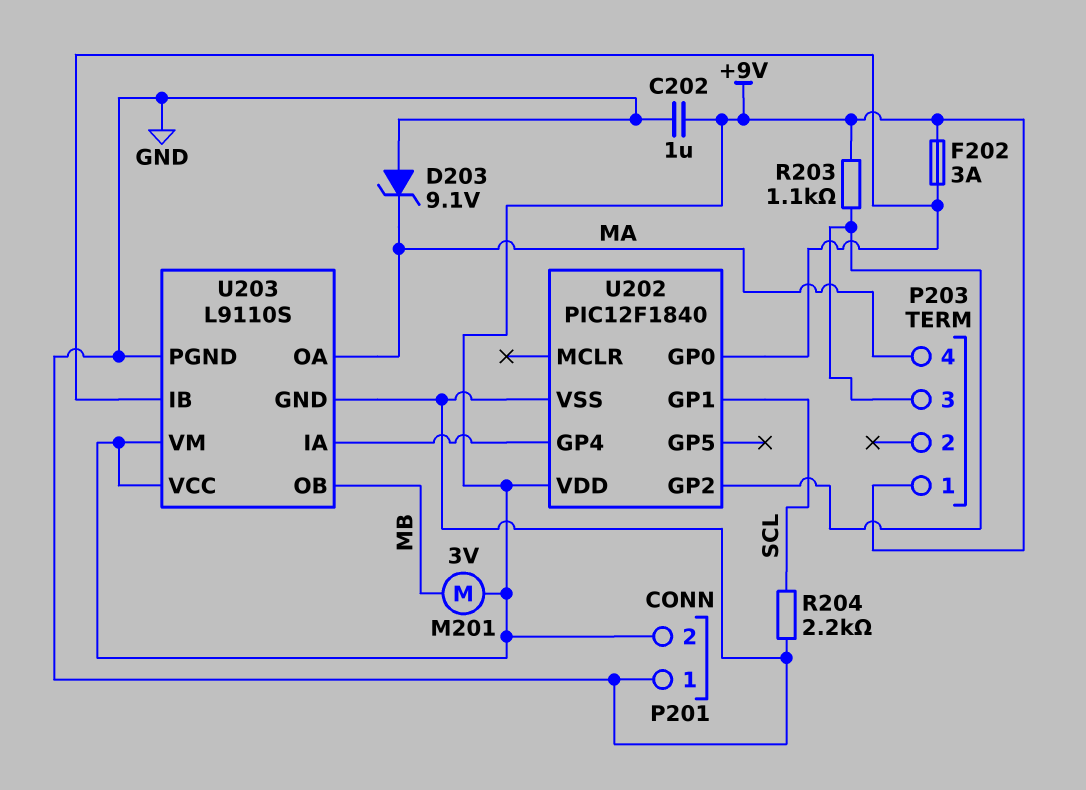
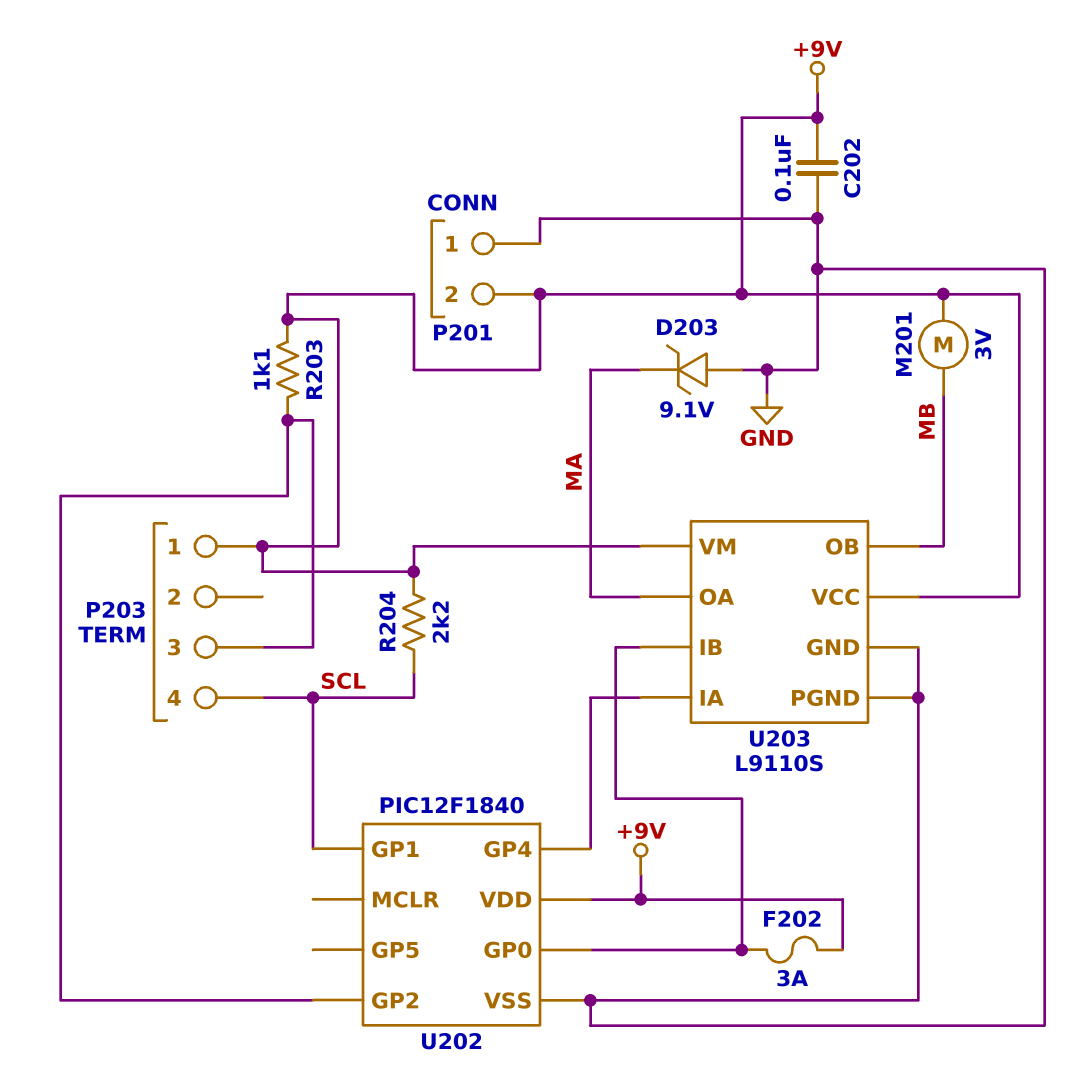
C202: 1uF (+9V, GND) -> 100nF (+9V, GND)
P203 pin 4: MA -> SCL
R204: 2.2k (GND, SCL) -> 2.2k (+9V, SCL)

